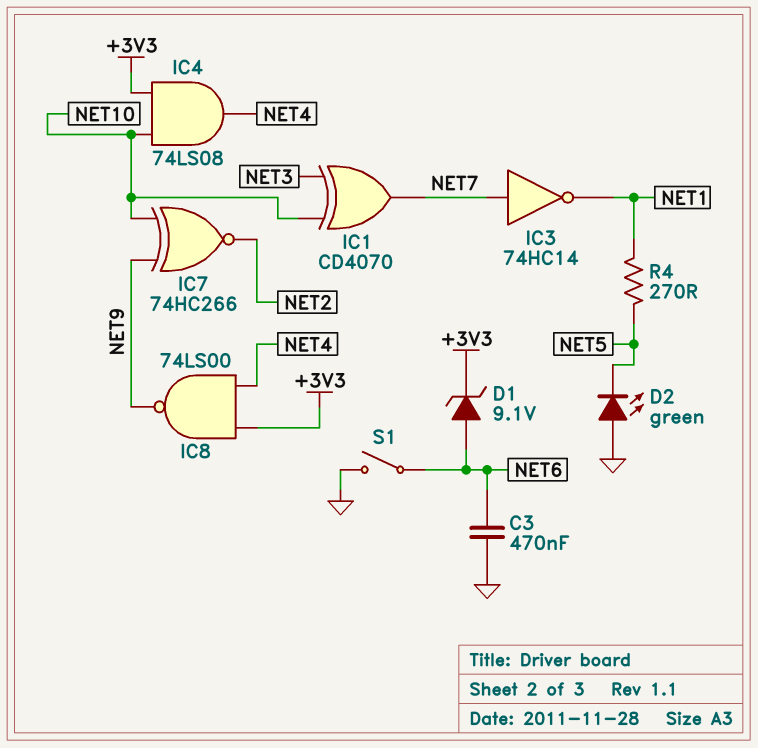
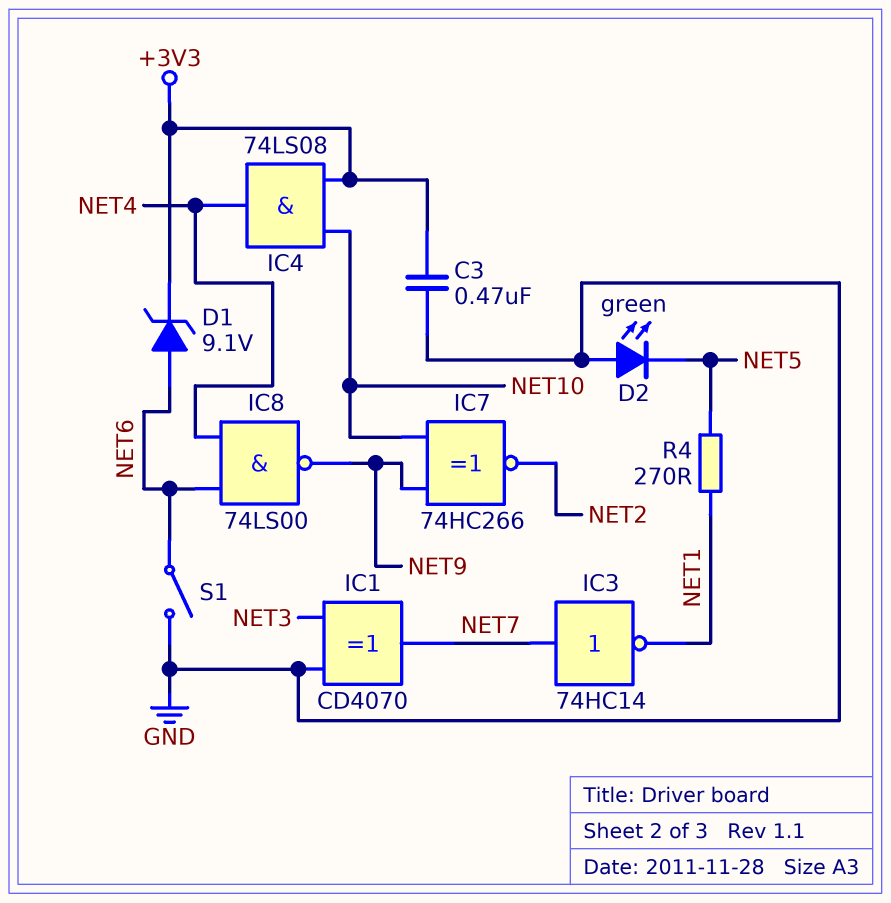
C3: 470nF (GND, NET6) -> 470nF (+3V3, GND)
IC1: XOR CD4070 (in NET3, in NET10, out NET7) -> XOR CD4070 (in GND, in NET3, out NET7)
IC8: NAND 74LS00 (in +3V3, in NET4, out NET9) -> NAND 74LS00 (in NET4, in NET6, out NET9)

